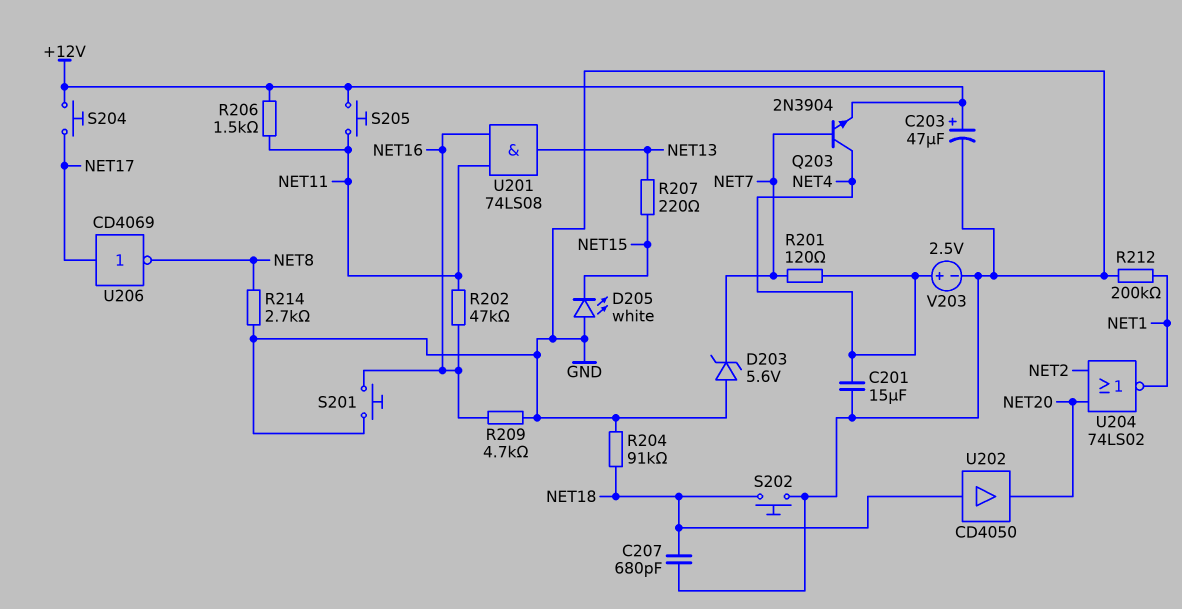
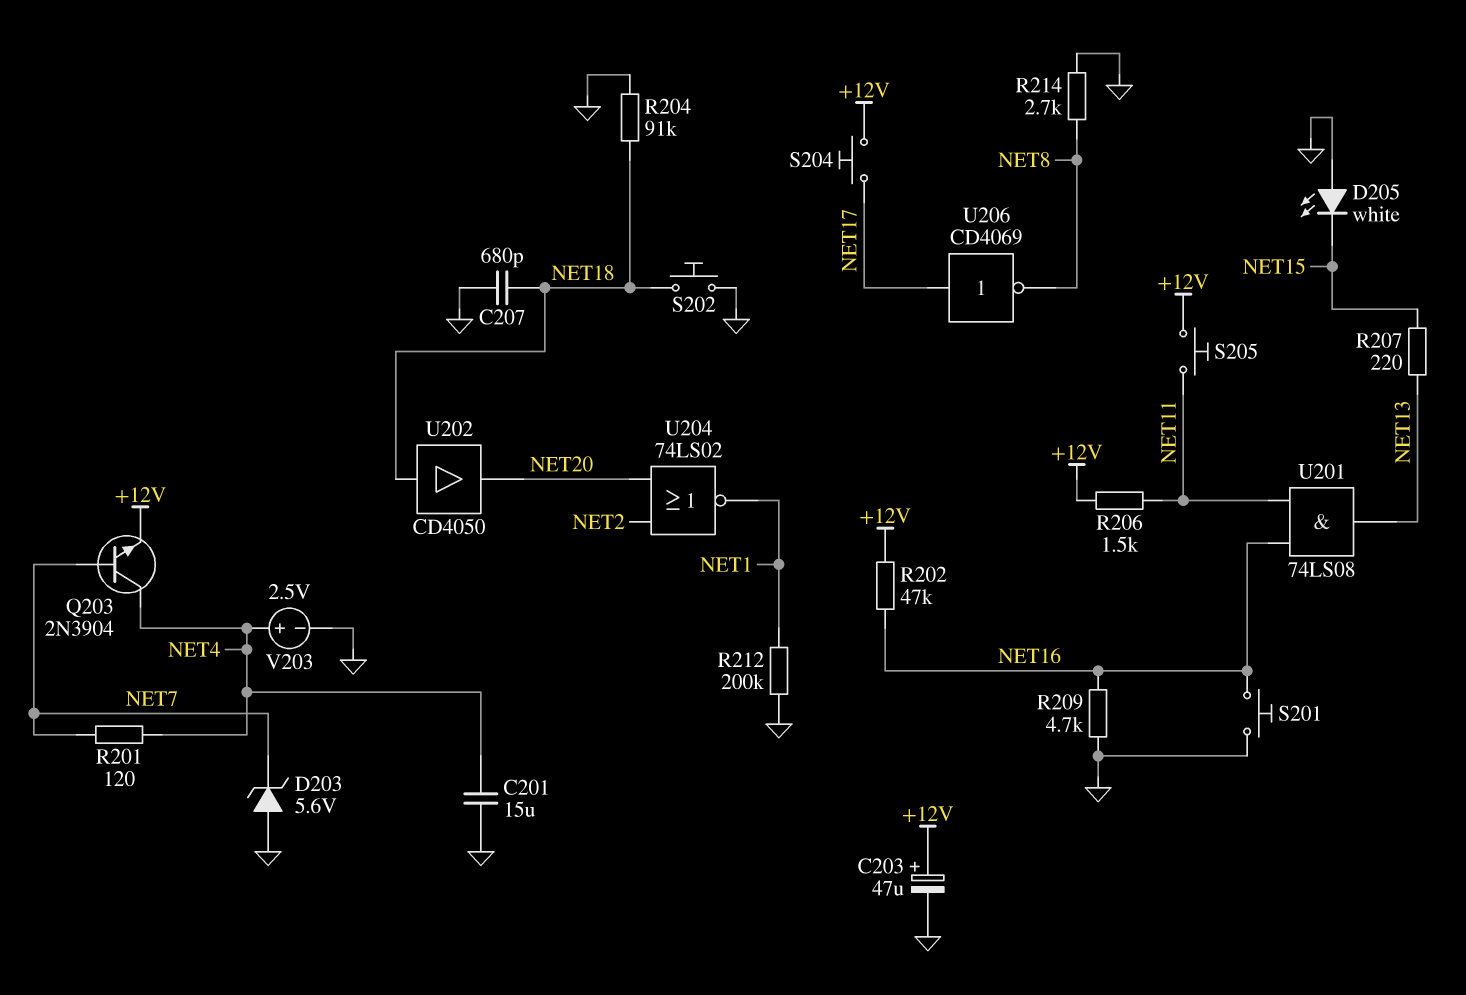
R202: 47k (NET11, NET16) -> 47k (+12V, NET16)

